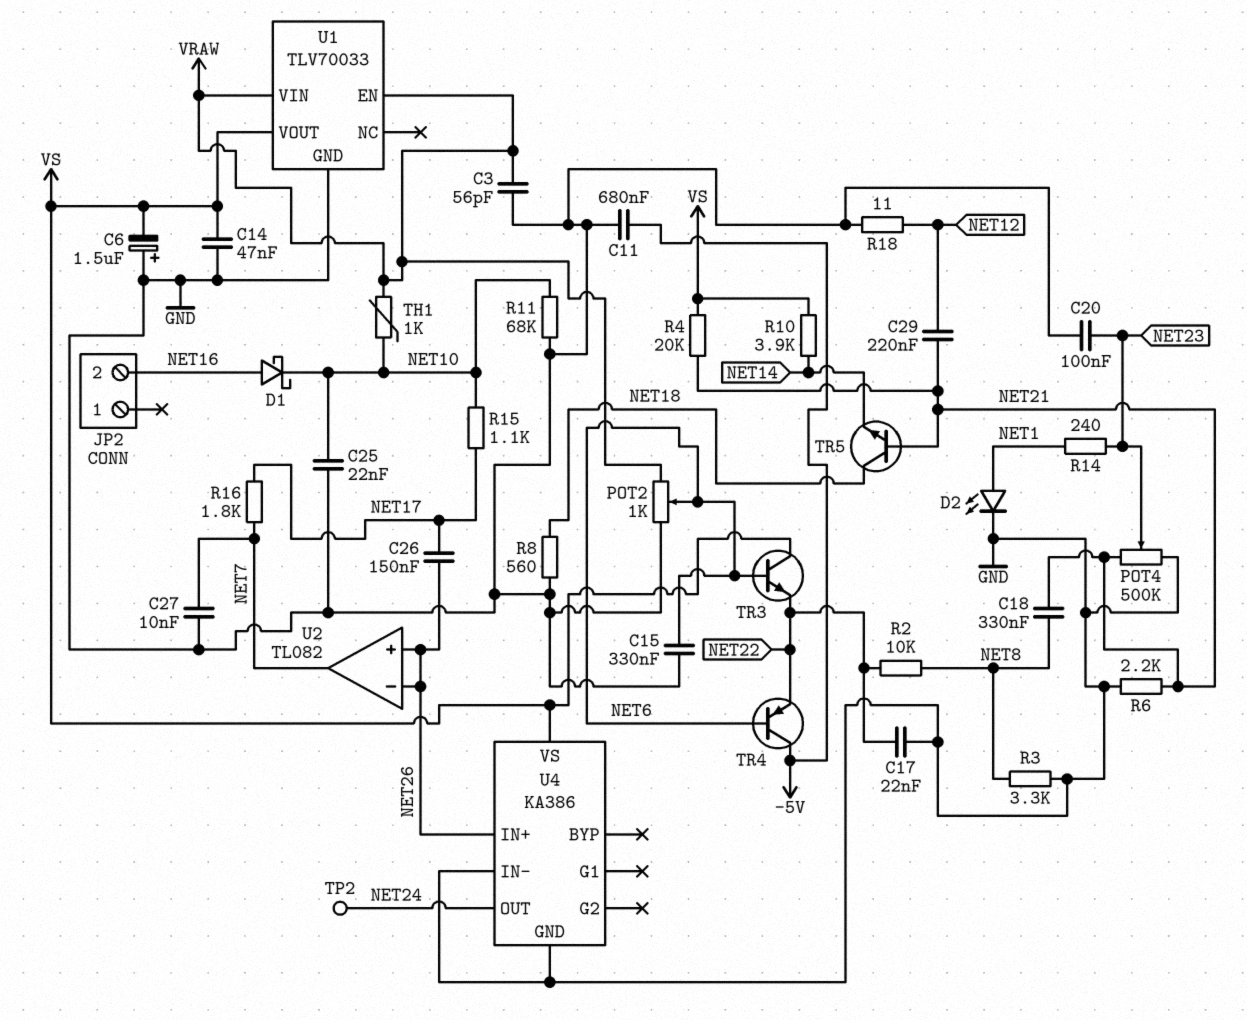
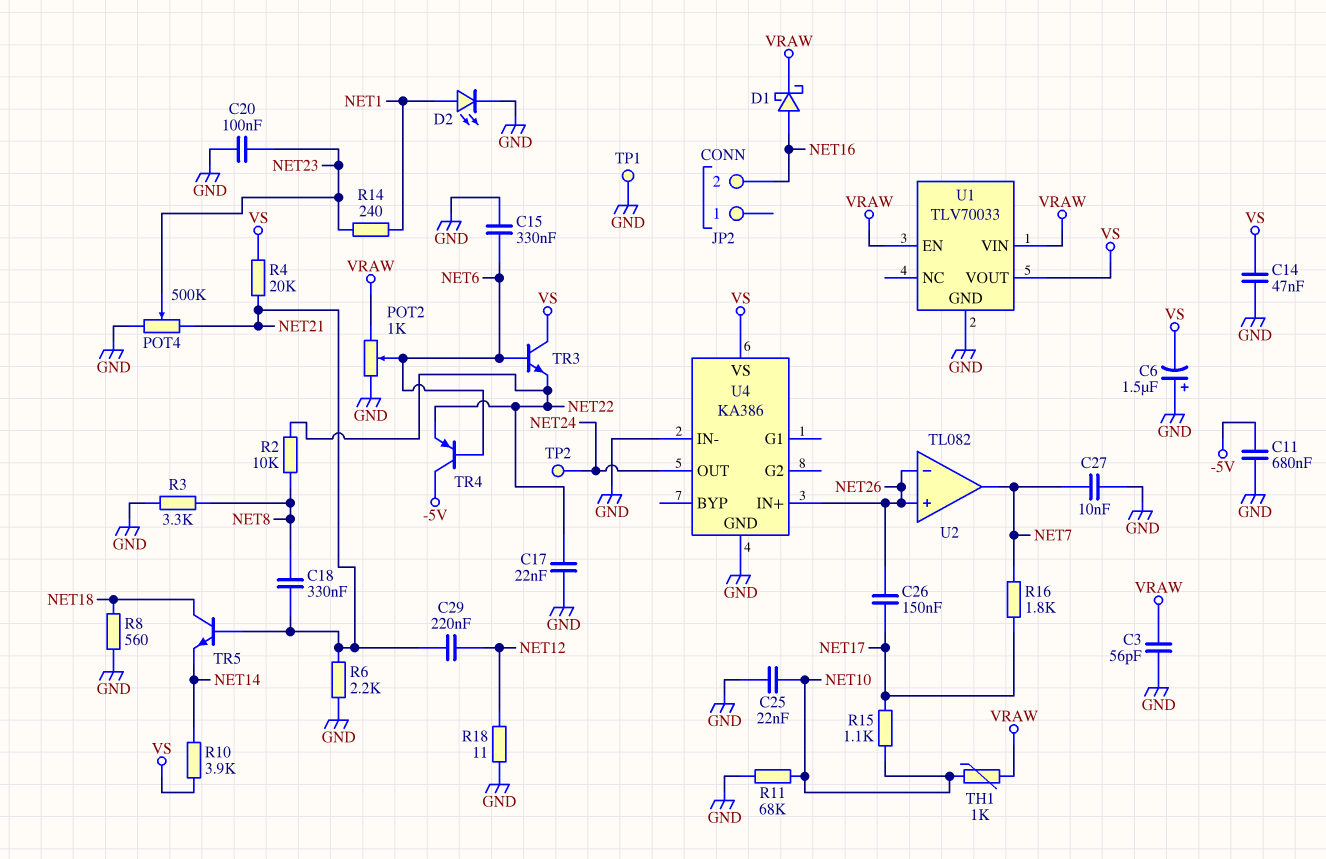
D1: schottky (A NET16, K NET10) -> schottky (A NET16, K VRAW)
TP1: none -> test point (GND)

